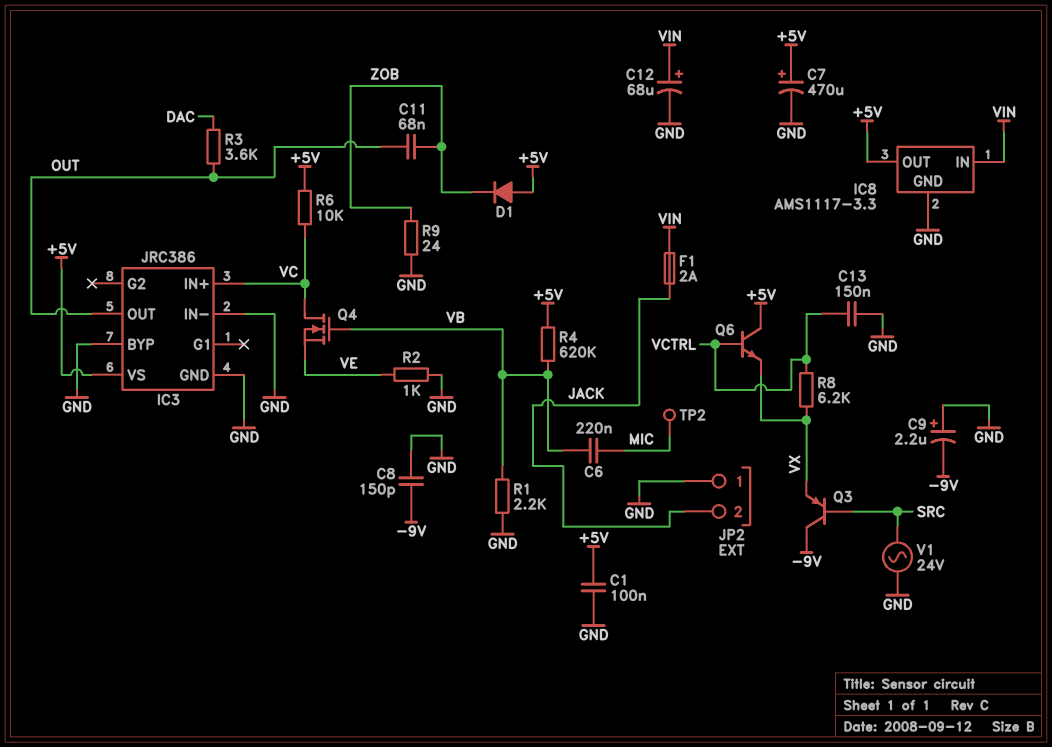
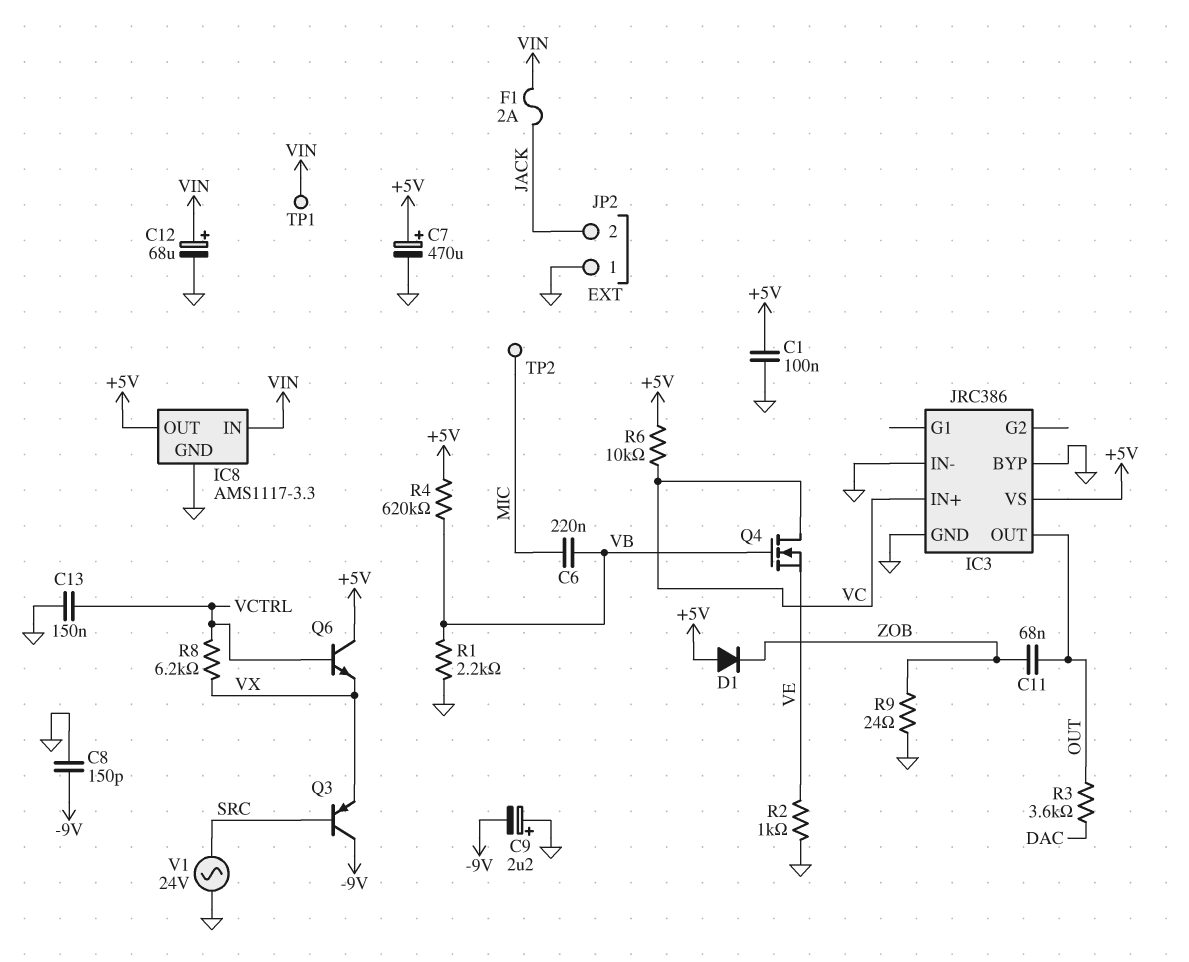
TP1: none -> test point (VIN)

